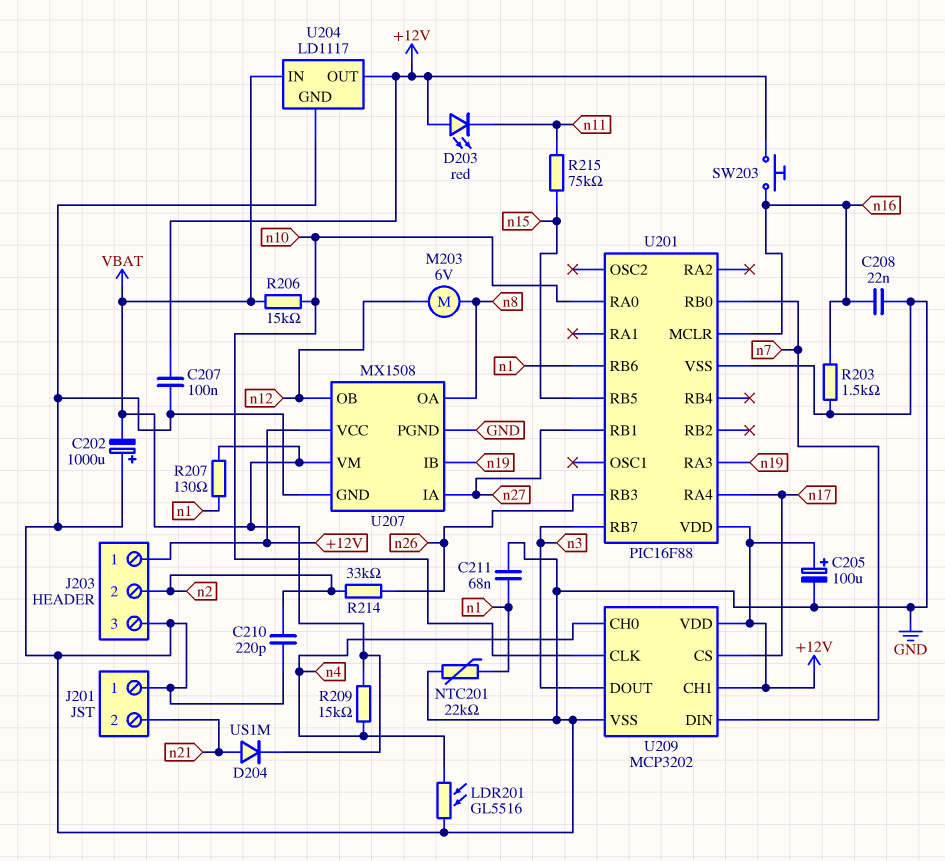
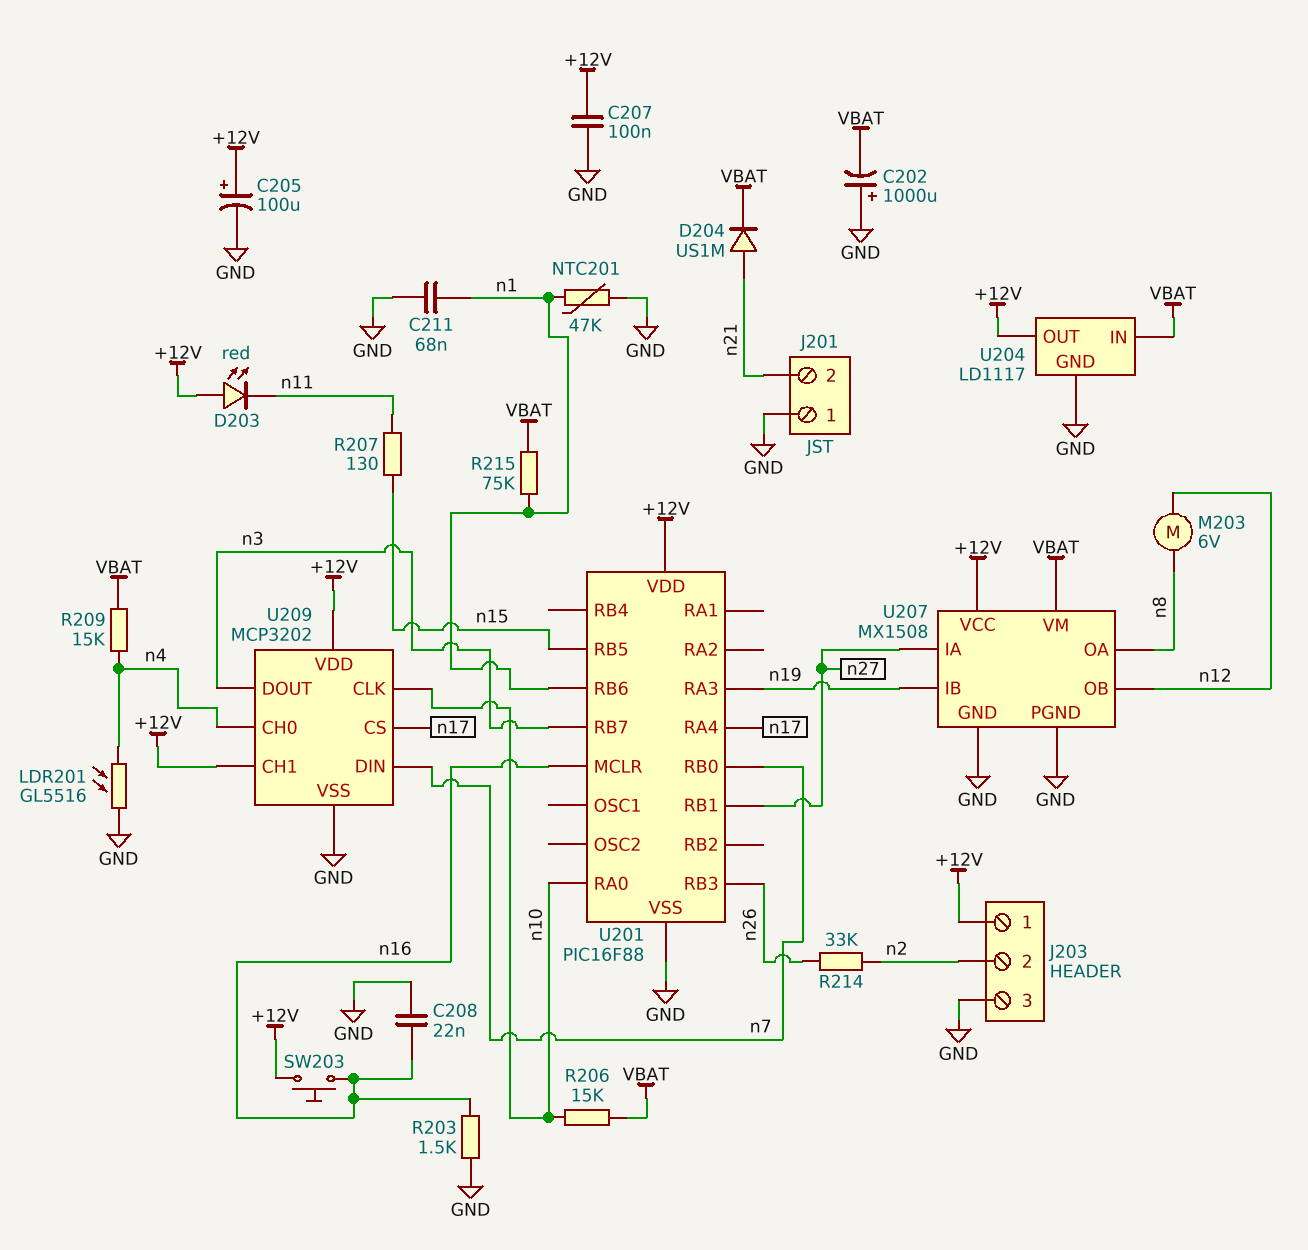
C210: 220pF (GND, n2) -> none
NTC201: 22k (GND, n1) -> 47k (GND, n1)
R207: 130 (VBAT, n1) -> 130 (n11, n15)
R215: 75k (n11, n15) -> 75k (VBAT, n1)

